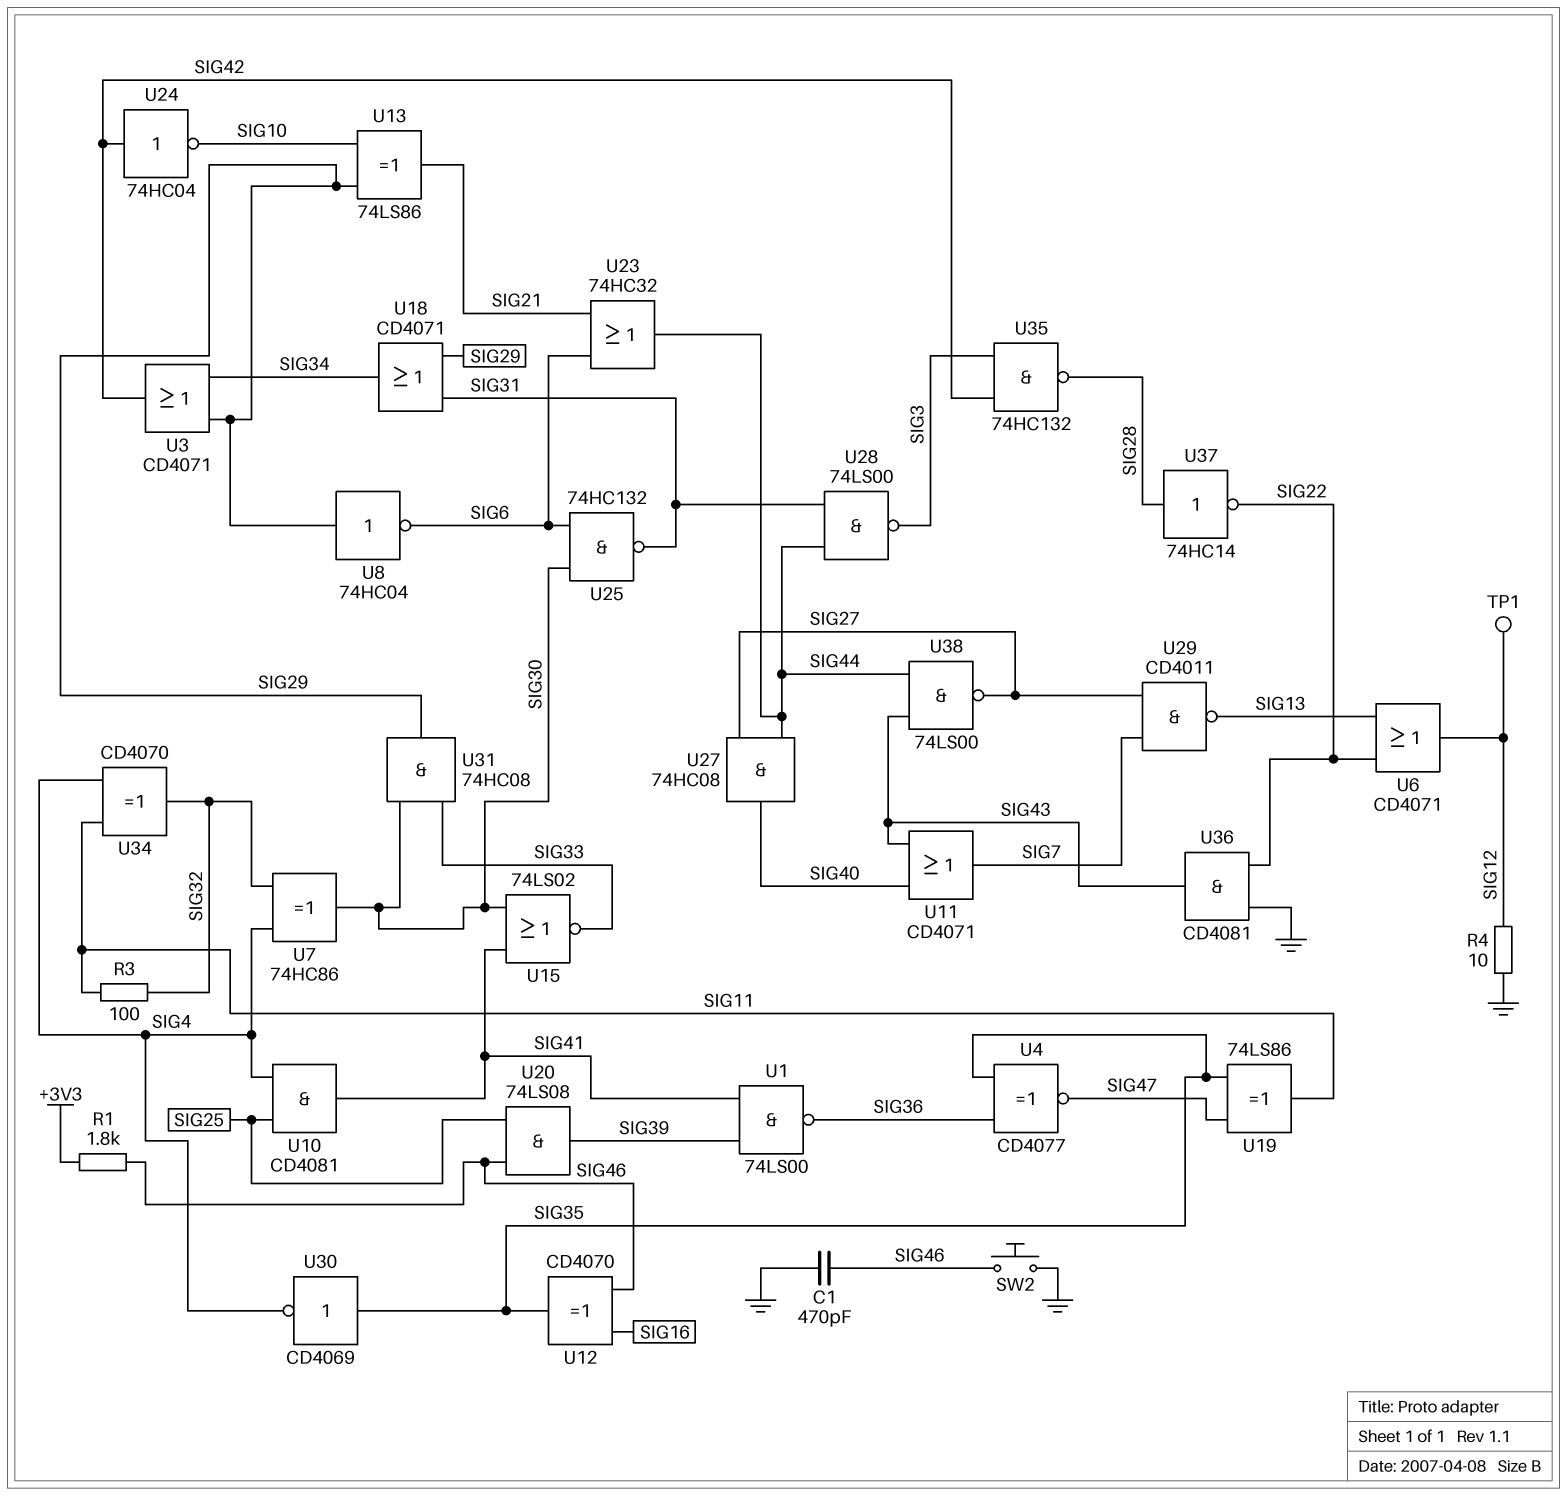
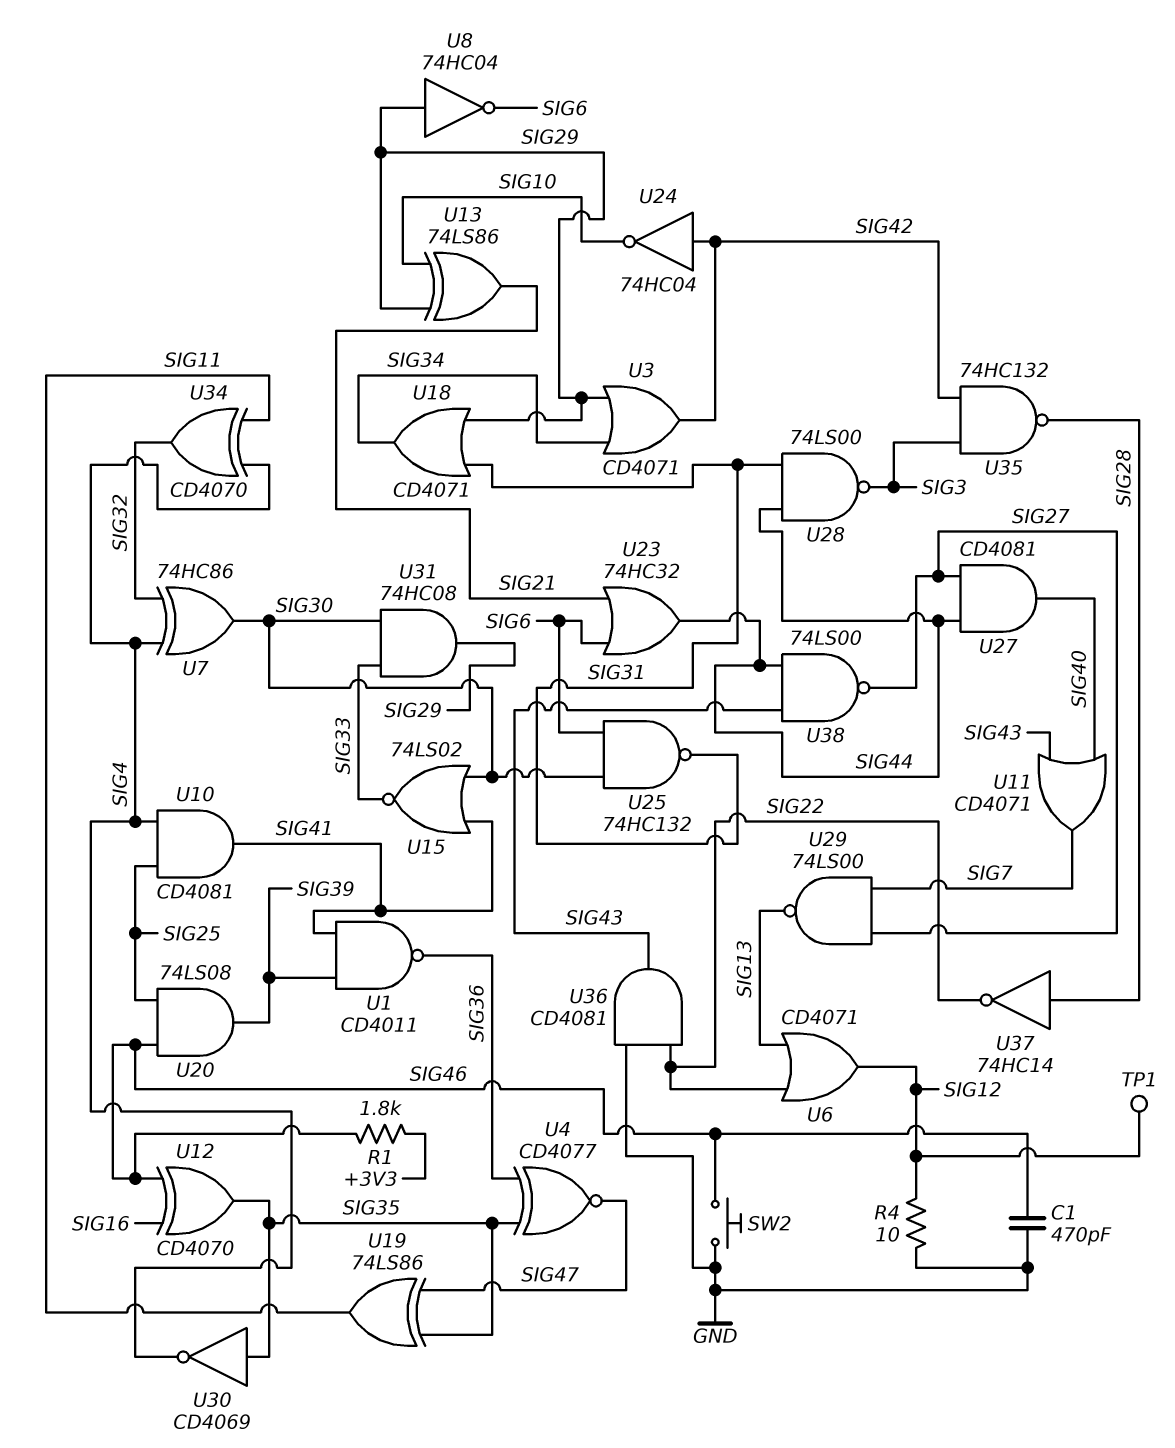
R3: 100 (SIG11, SIG32) -> none
U1: NAND 74LS00 (in SIG39, in SIG41, out SIG36) -> NAND CD4011 (in SIG39, in SIG41, out SIG36)
U27: AND 74HC08 (in SIG27, in SIG44, out SIG40) -> AND CD4081 (in SIG27, in SIG44, out SIG40)
U29: NAND CD4011 (in SIG7, in SIG27, out SIG13) -> NAND 74LS00 (in SIG7, in SIG27, out SIG13)

